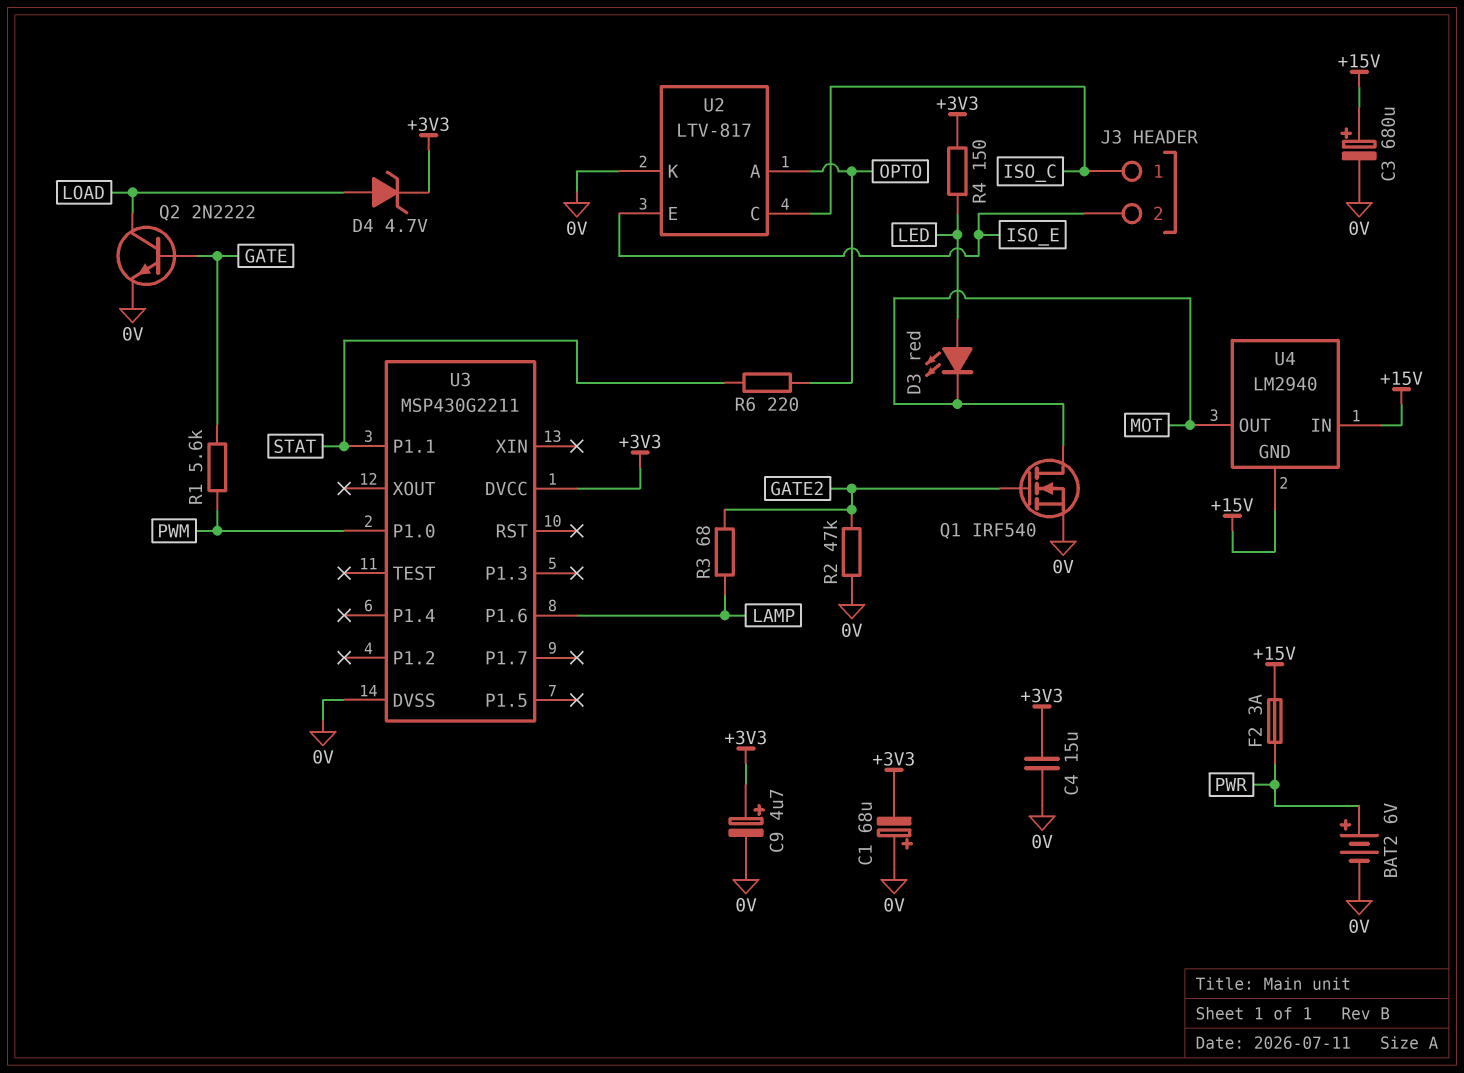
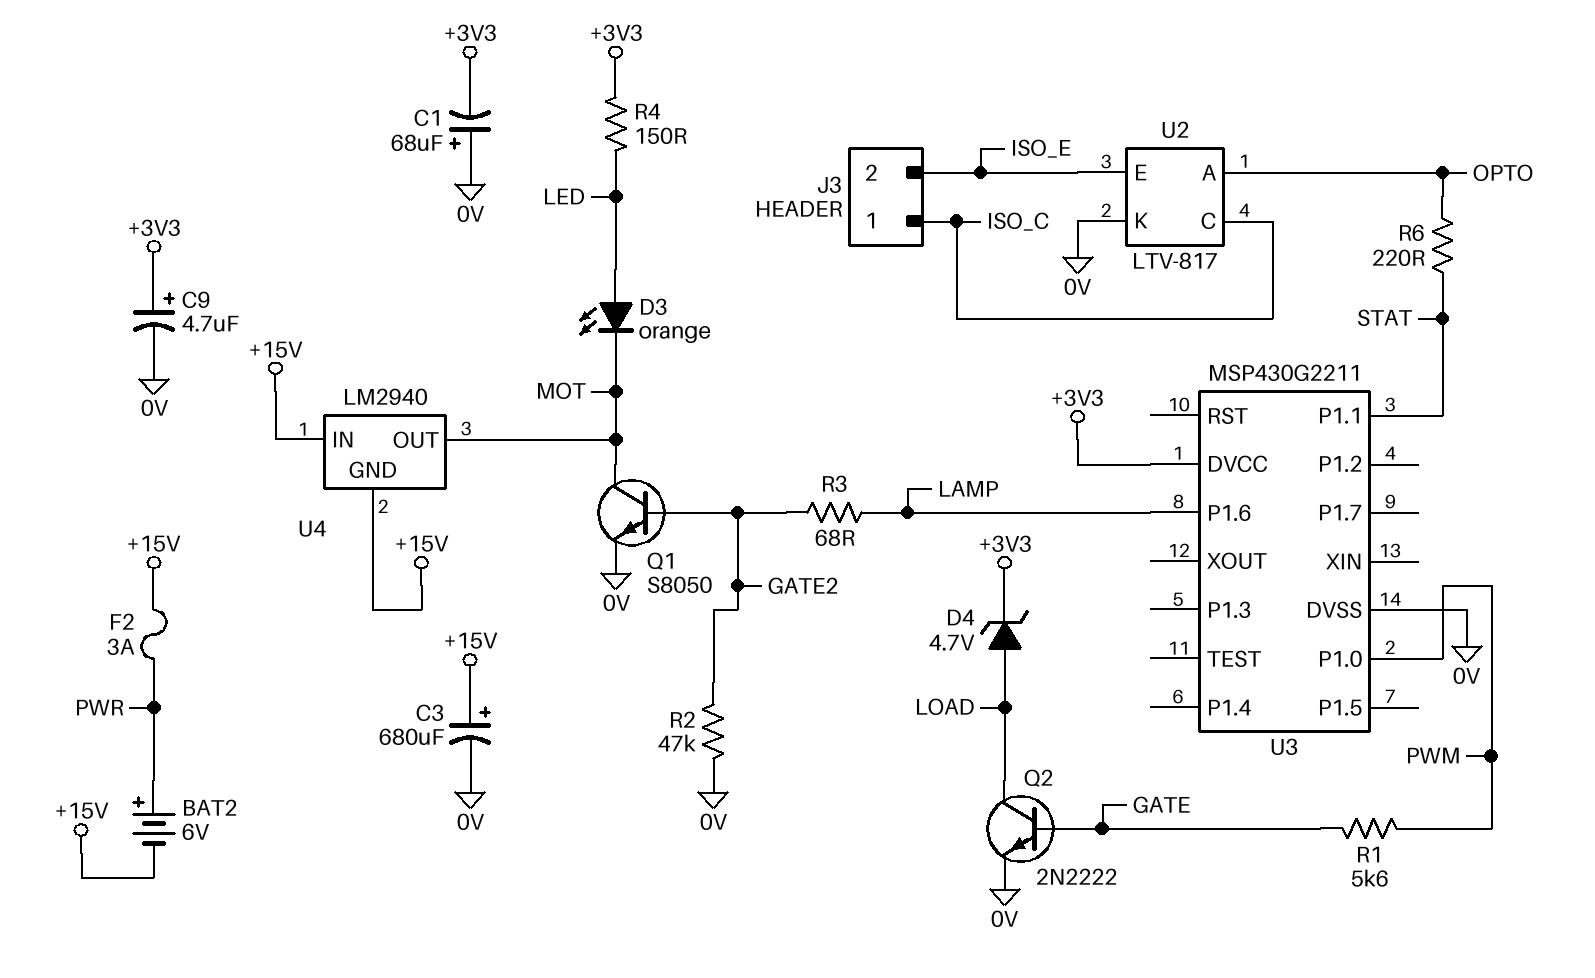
BAT2: 6V (plus PWR, minus 0V) -> 6V (plus PWR, minus +15V)
C4: 15uF (+3V3, 0V) -> none
D3: LED red (A LED, K MOT) -> LED orange (A LED, K MOT)
Q1: NMOS IRF540 (G GATE2, D MOT, S 0V) -> NPN S8050 (B GATE2, C MOT, E 0V)

